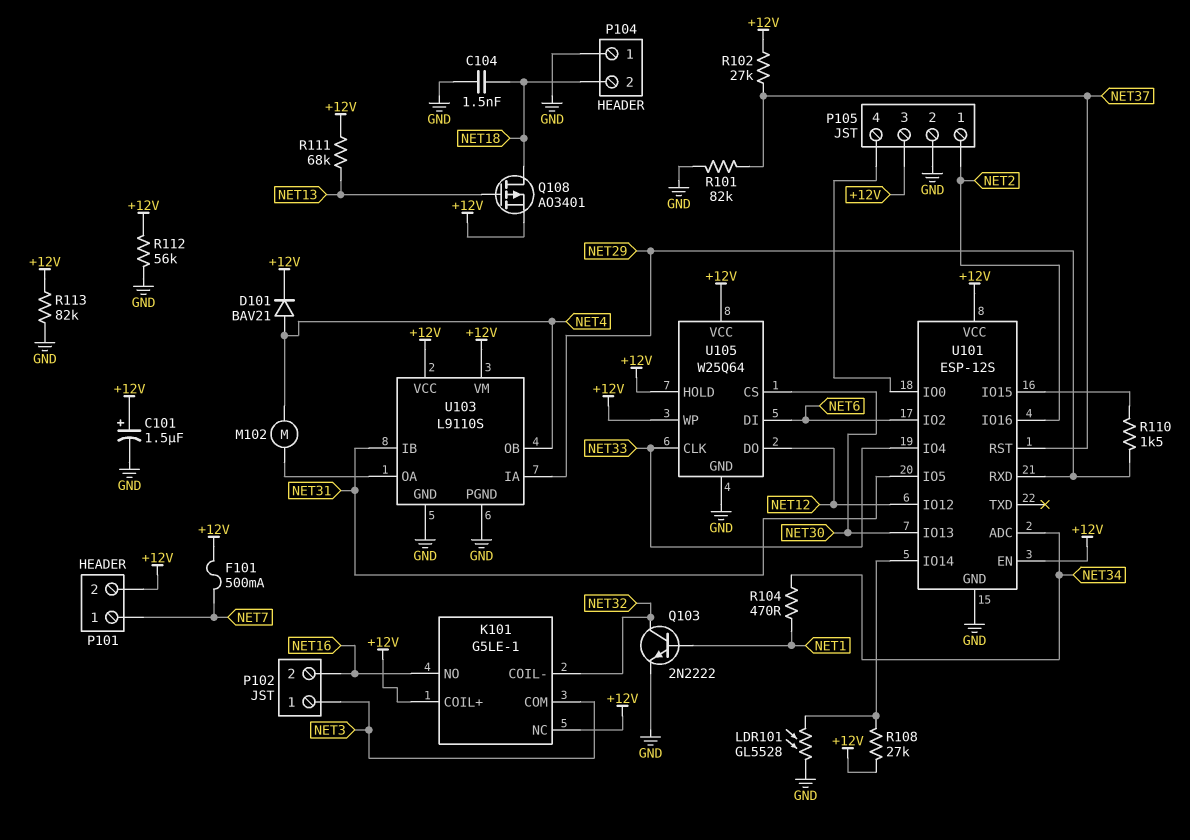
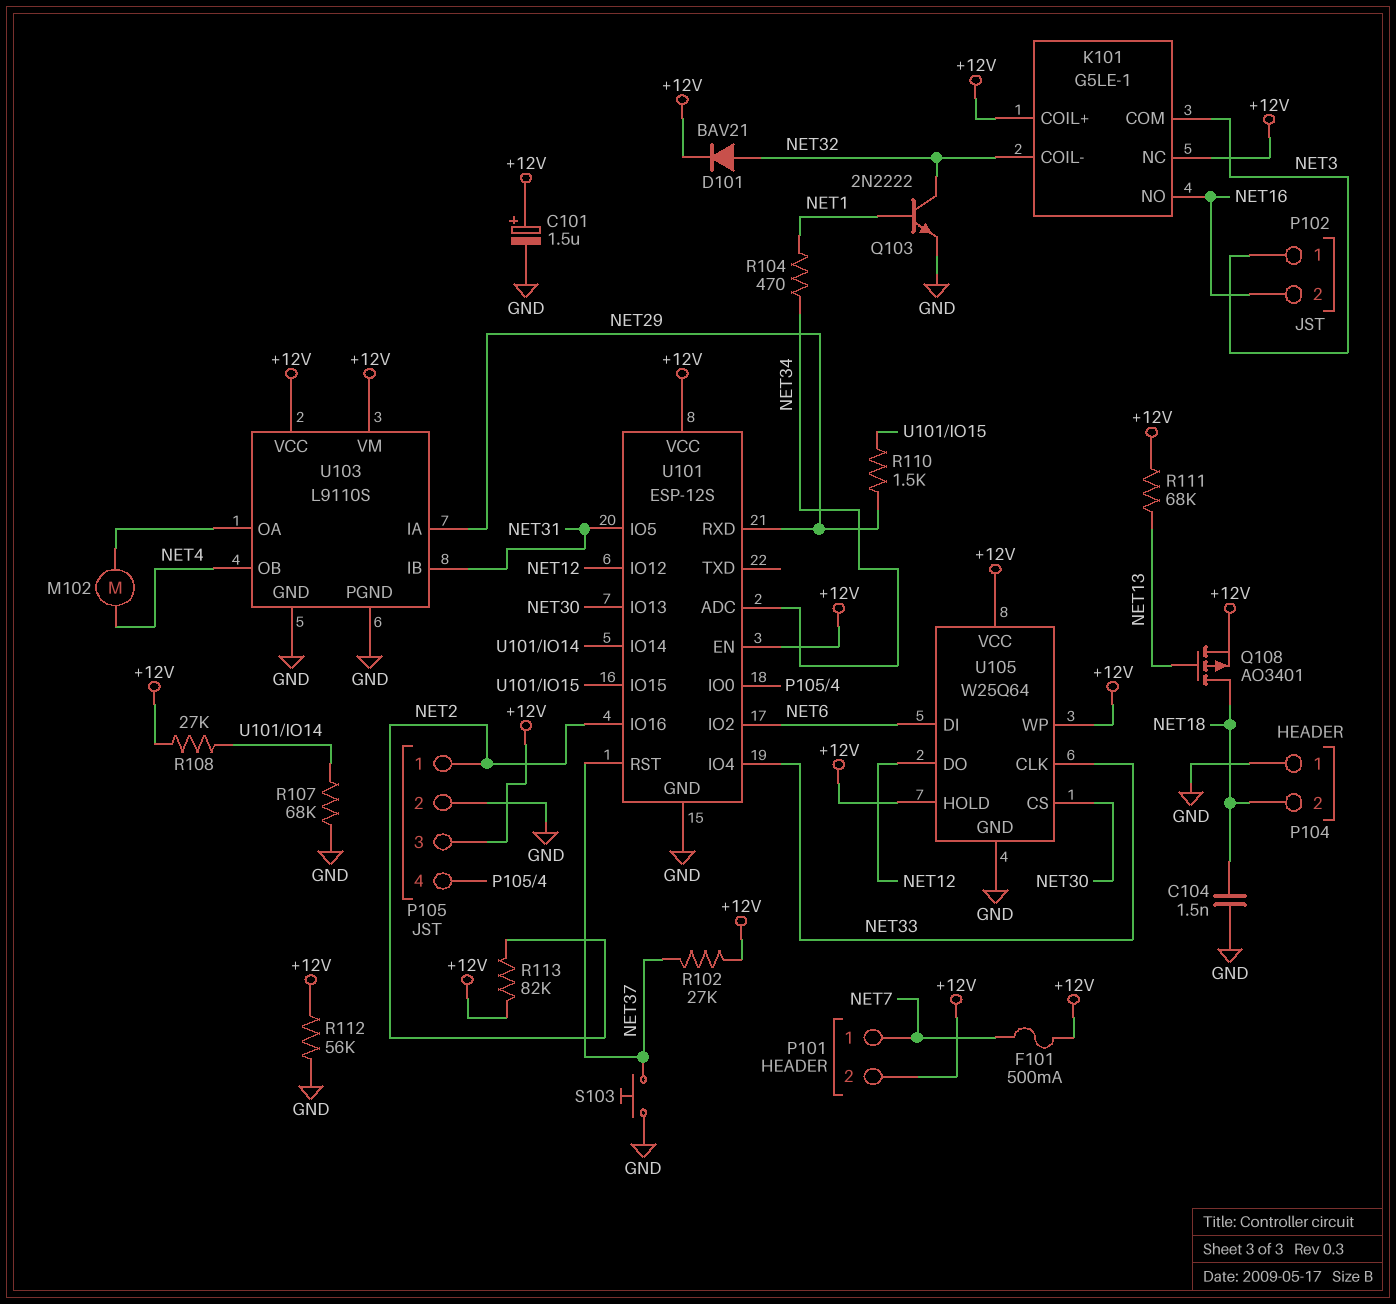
D101: diode BAV21 (A NET4, K +12V) -> diode BAV21 (A NET32, K +12V)
LDR101: GL5528 (GND, U101/IO14) -> none
R101: 82k (GND, NET37) -> none
R107: none -> 68k (GND, U101/IO14)
R113: 82k (+12V, GND) -> 82k (+12V, NET2)
S103: none -> button (GND, NET37)

